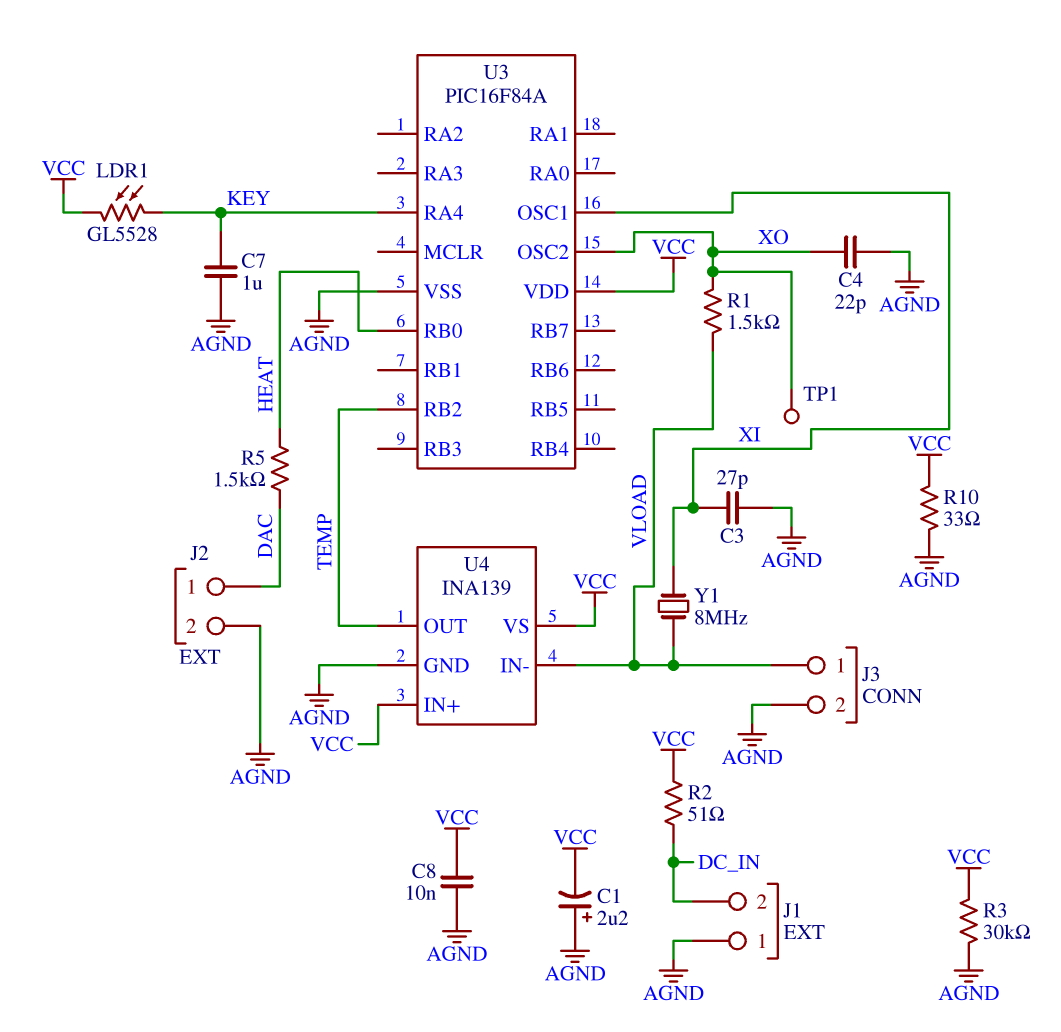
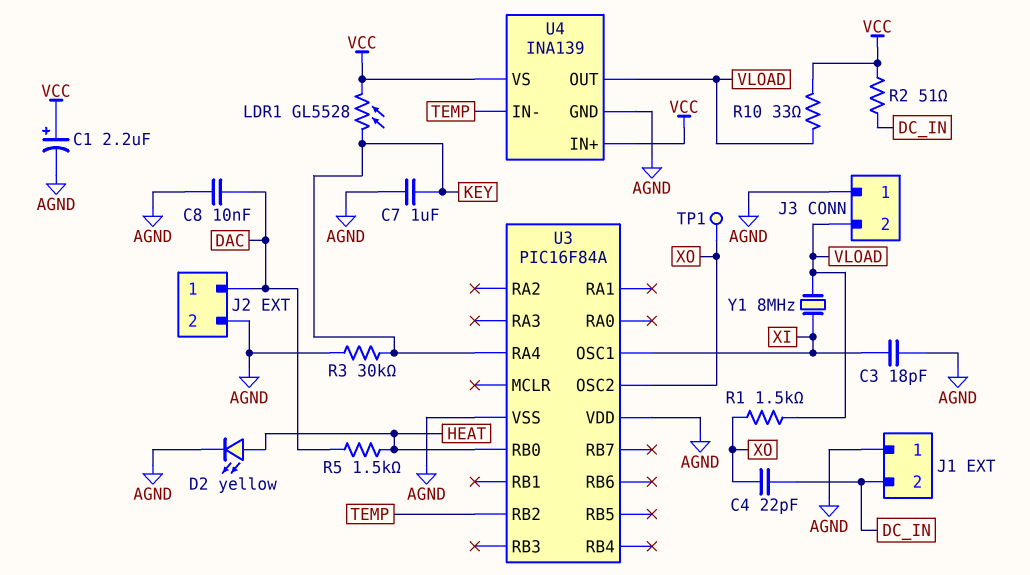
C1: 2.2uF (plus AGND, minus VCC) -> 2.2uF (plus VCC, minus AGND)
C3: 27pF (AGND, XI) -> 18pF (AGND, XI)
C4: 22pF (AGND, XO) -> 22pF (DC_IN, XO)
C8: 10nF (AGND, VCC) -> 10nF (AGND, DAC)
D2: none -> LED yellow (A HEAT, K AGND)
J3 pin 1: VLOAD -> AGND
J3 pin 2: AGND -> VLOAD
R3: 30k (AGND, VCC) -> 30k (AGND, KEY)
R10: 33 (AGND, VCC) -> 33 (VCC, VLOAD)
U3 pin VDD: VCC -> AGND
U4 pin IN-: VLOAD -> TEMP
U4 pin OUT: TEMP -> VLOAD

